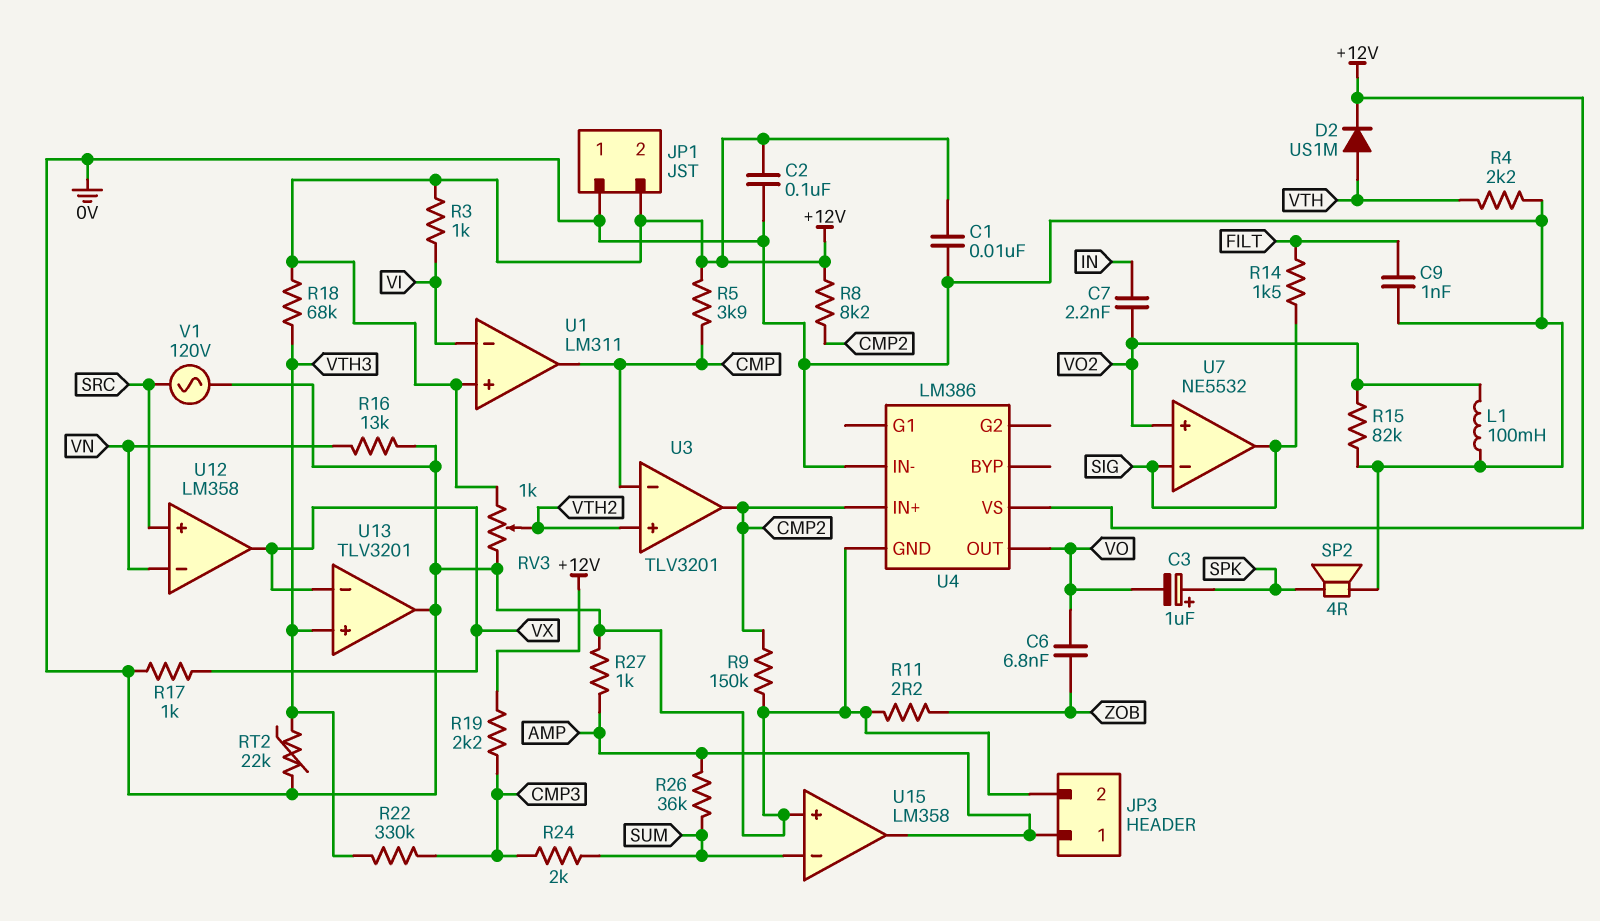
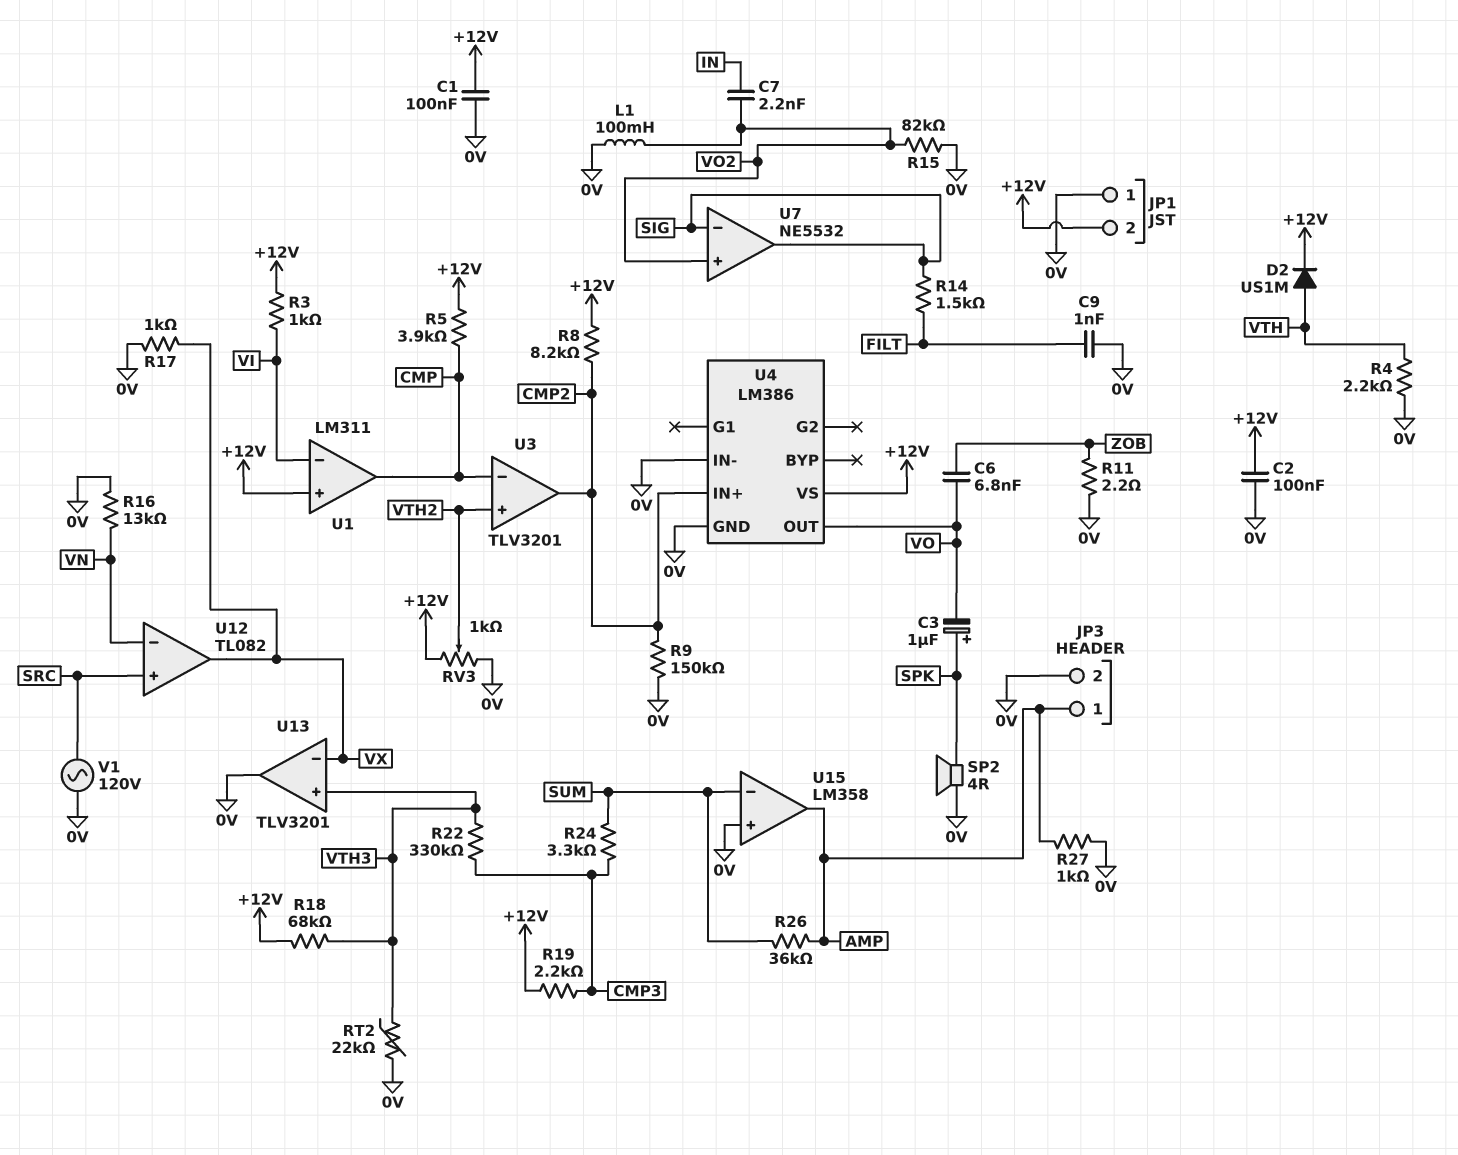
C1: 10nF (+12V, 0V) -> 100nF (+12V, 0V)
R24: 2k (CMP3, SUM) -> 3.3k (CMP3, SUM)
U12: LM358 -> TL082

